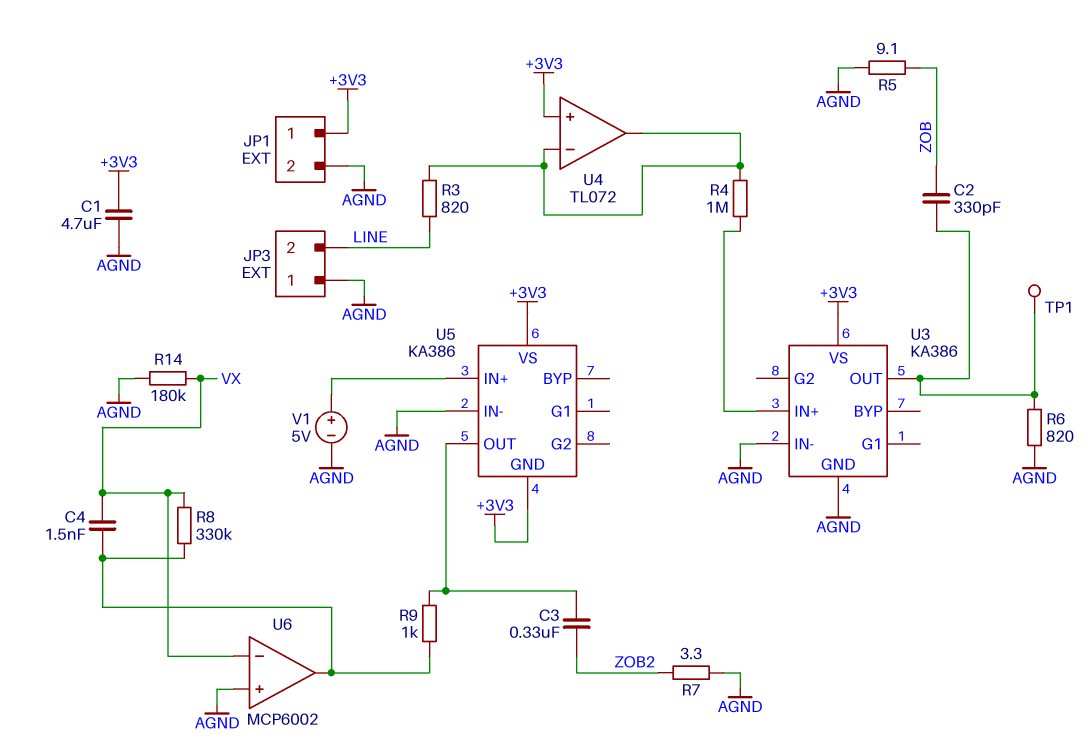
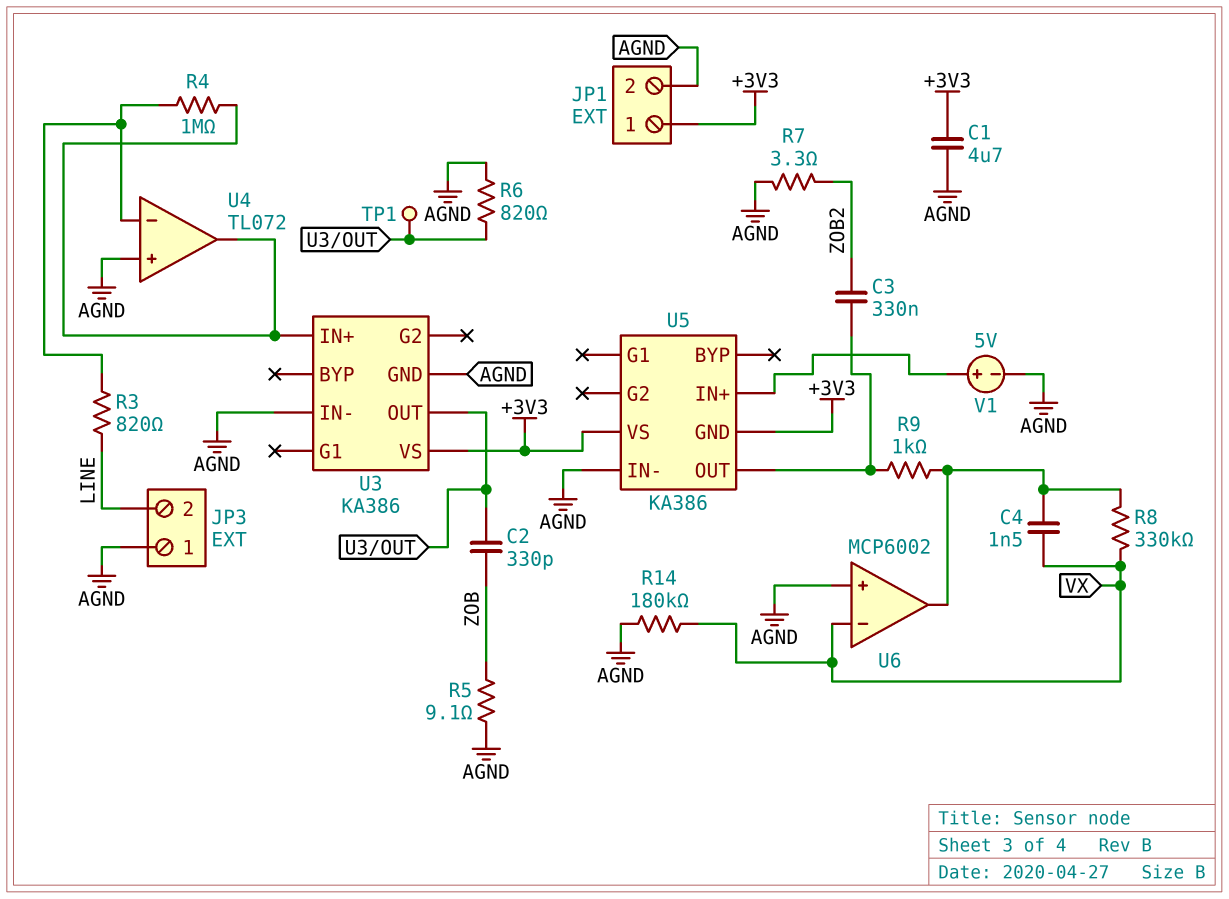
U4 pin in+: +3V3 -> AGND
U4 pin out: U4/in- -> U3/IN+

